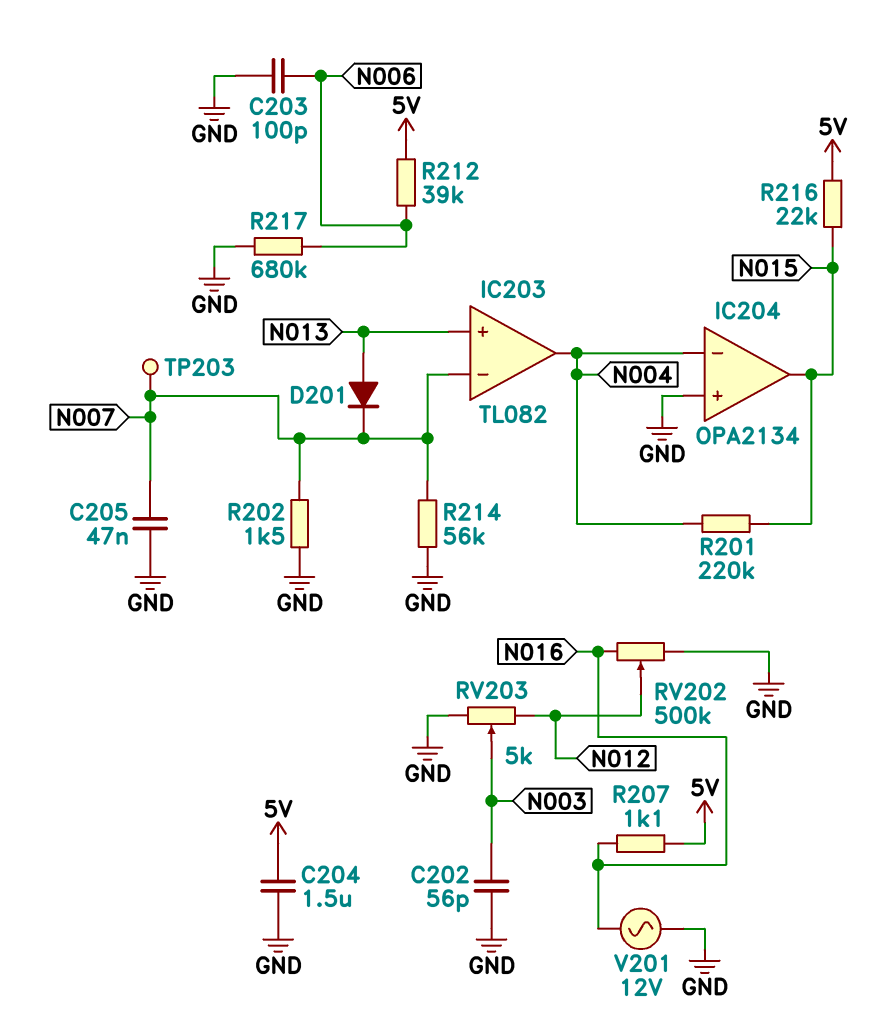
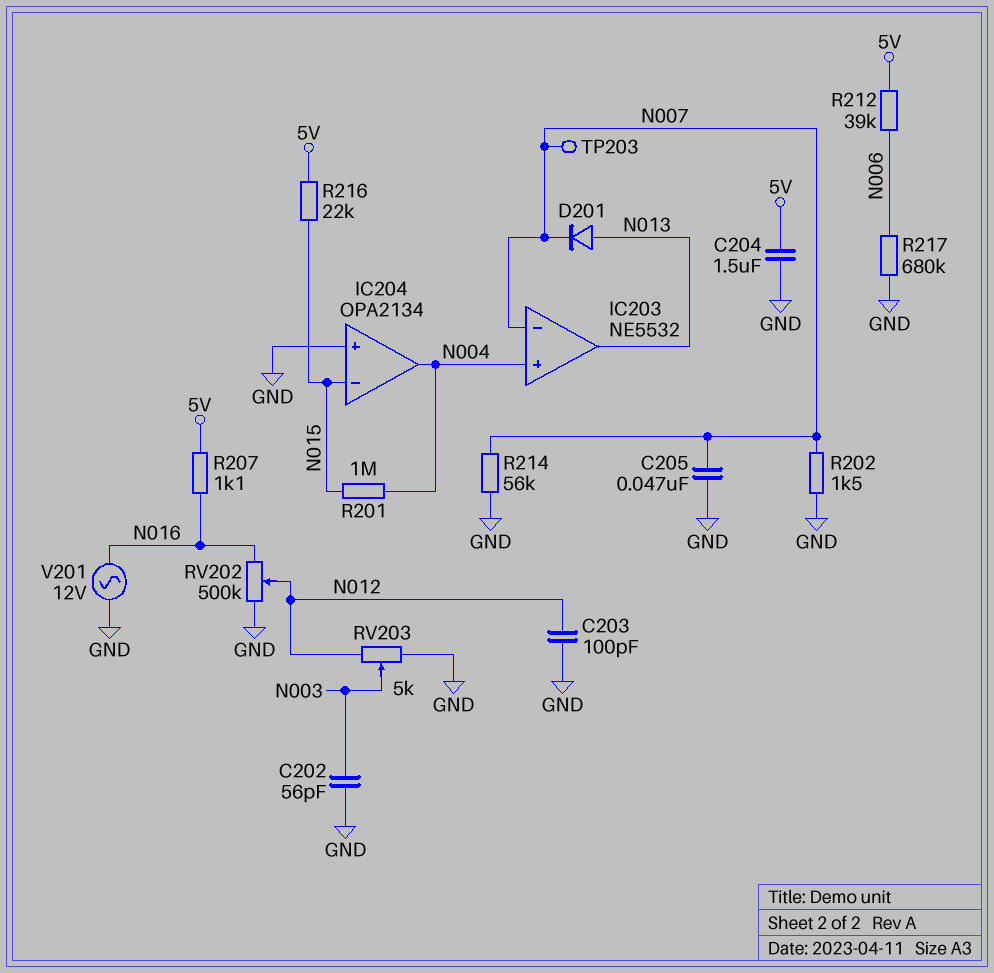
C203: 100pF (GND, N006) -> 100pF (GND, N012)
IC203: TL082 -> NE5532
IC203 pin in+: N013 -> N004
IC203 pin out: N004 -> N013
IC204 pin in-: N004 -> N015
IC204 pin out: N015 -> N004
R201: 220k (N004, N015) -> 1M (N004, N015)

